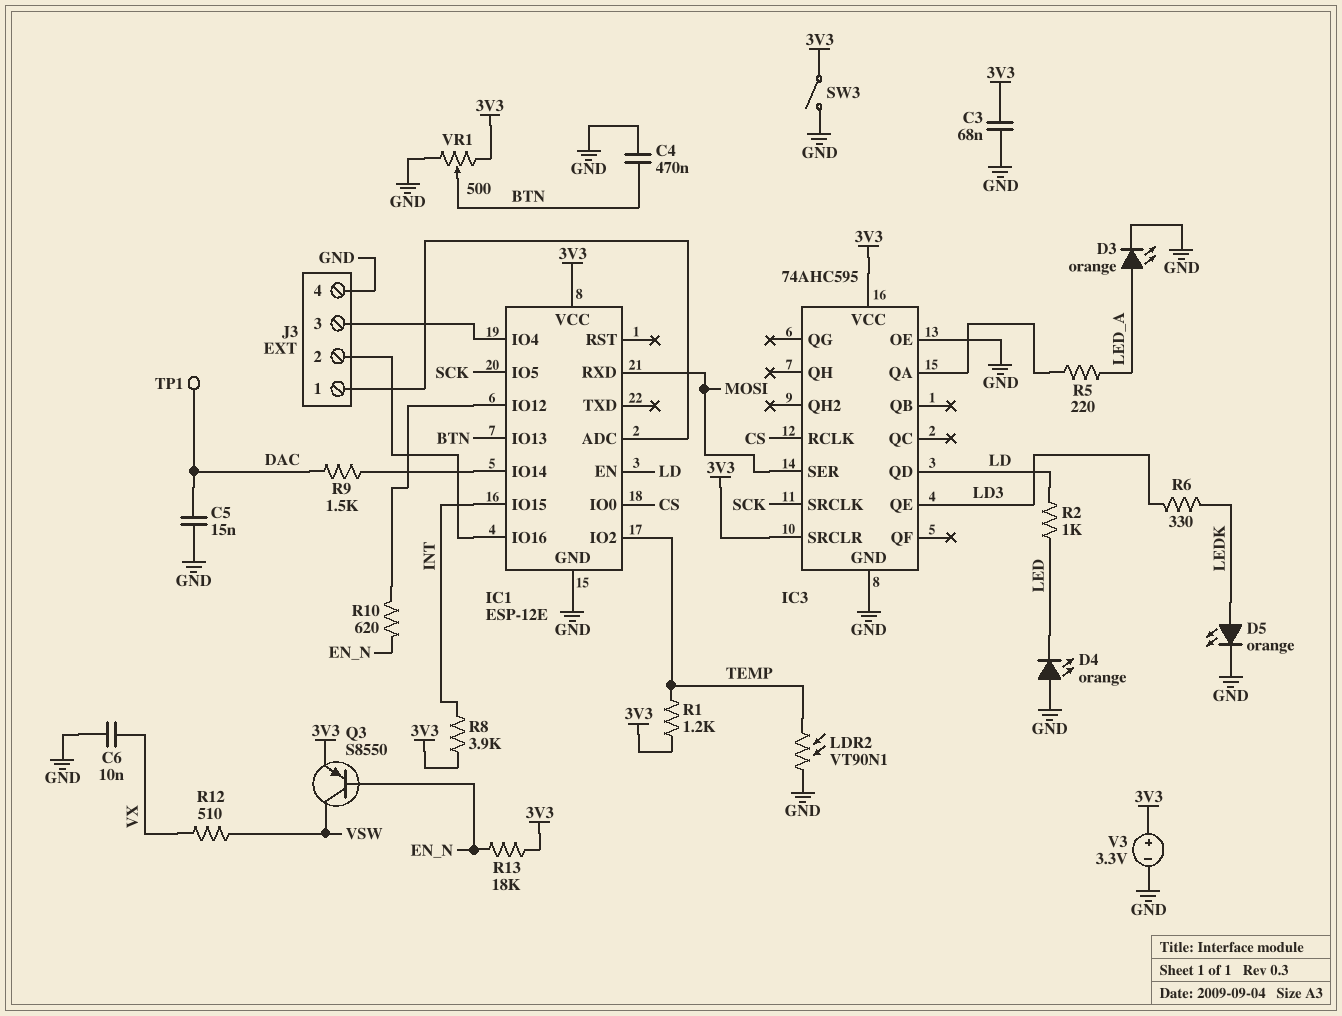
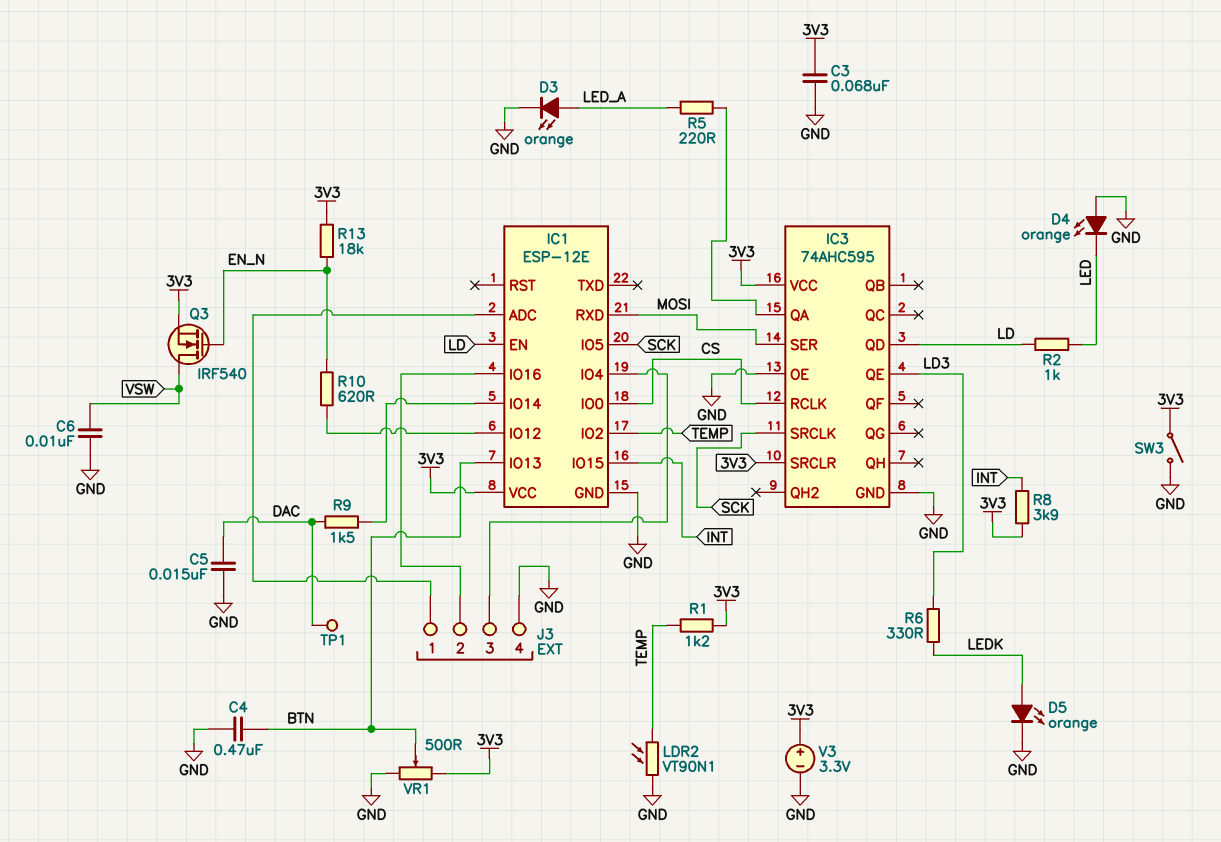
C6: 10nF (GND, VX) -> 10nF (GND, VSW)
Q3: PNP S8550 (B EN_N, C VSW, E 3V3) -> NMOS IRF540 (G EN_N, D VSW, S 3V3)
R12: 510 (VSW, VX) -> none

